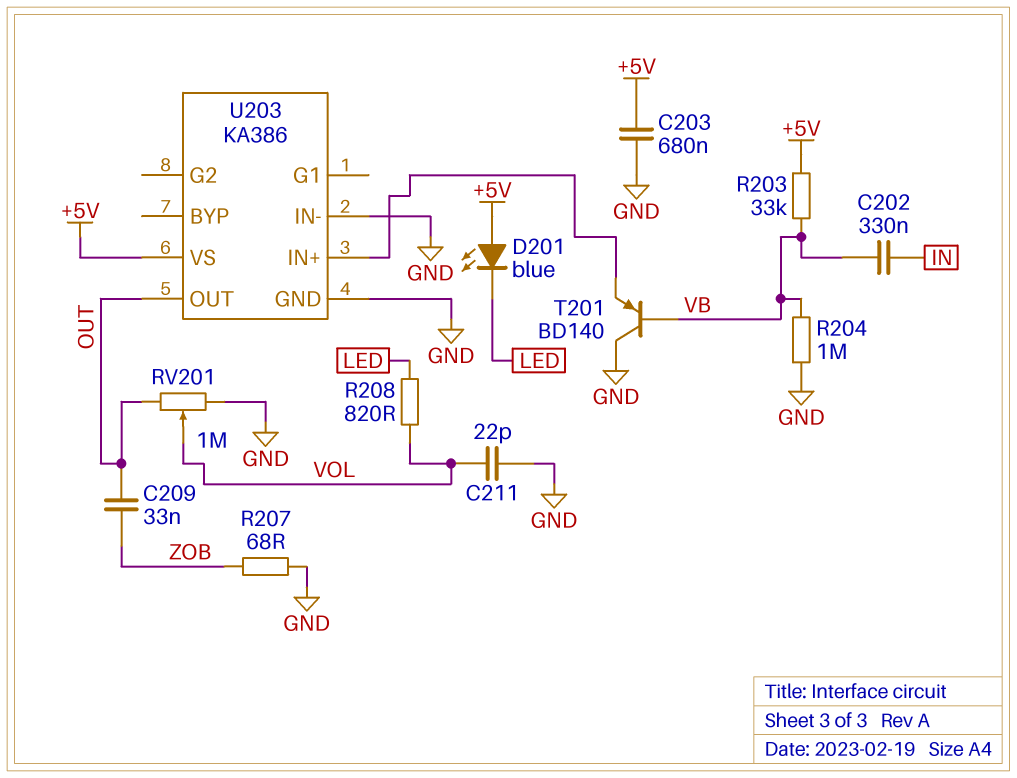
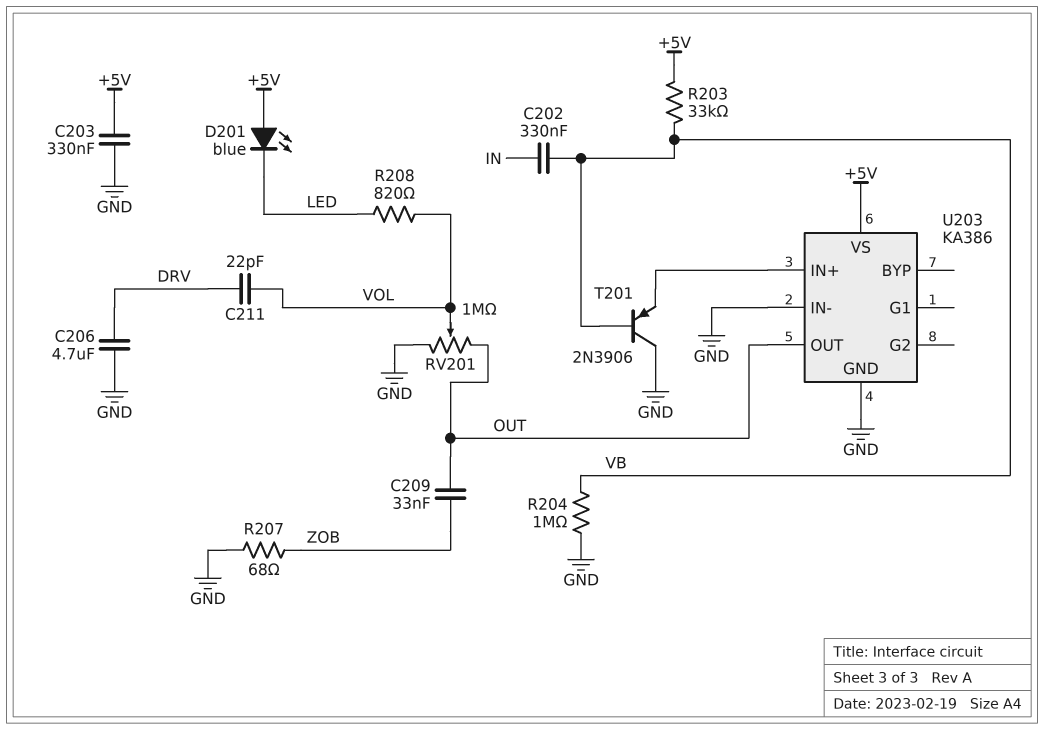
C203: 680nF (+5V, GND) -> 330nF (+5V, GND)
C206: none -> 4.7uF (DRV, GND)
C211: 22pF (GND, VOL) -> 22pF (DRV, VOL)
T201: PNP BD140 (B VB, C GND, E U203/IN+) -> PNP 2N3906 (B VB, C GND, E U203/IN+)

